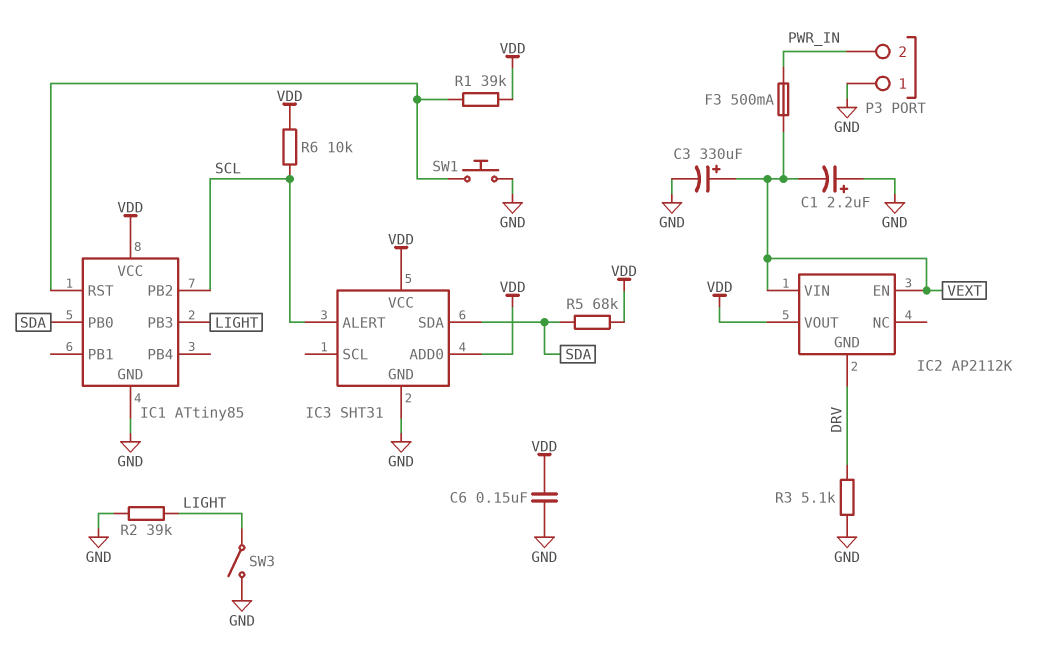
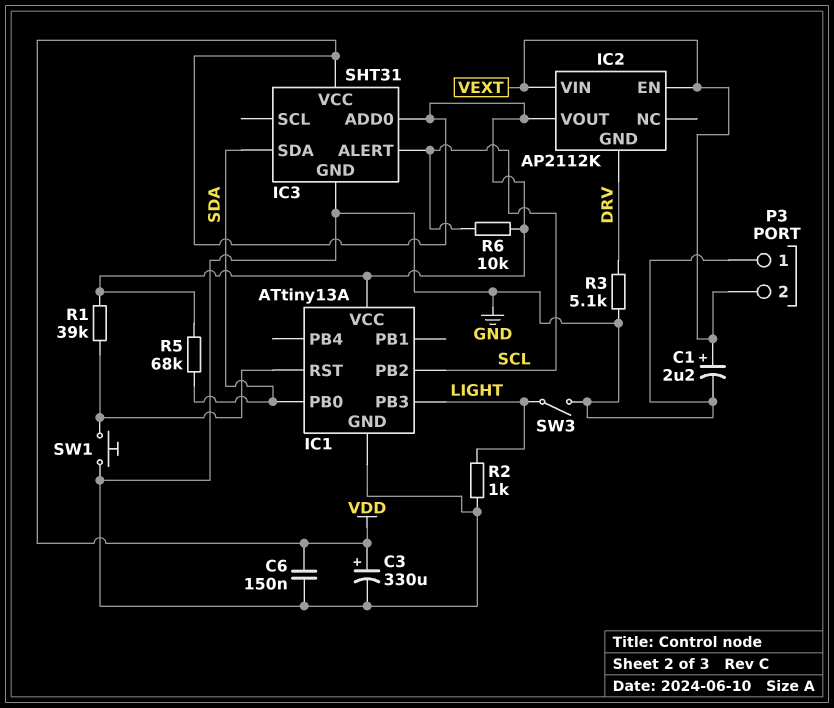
C1: 2.2uF (plus GND, minus VEXT) -> 2.2uF (plus VEXT, minus GND)
C3: 330uF (plus VEXT, minus GND) -> 330uF (plus VDD, minus GND)
F3: 500mA (PWR_IN, VEXT) -> none
IC1: ATtiny85 -> ATtiny13A
P3 pin 2: PWR_IN -> VEXT
R2: 39k (GND, LIGHT) -> 1k (GND, LIGHT)

